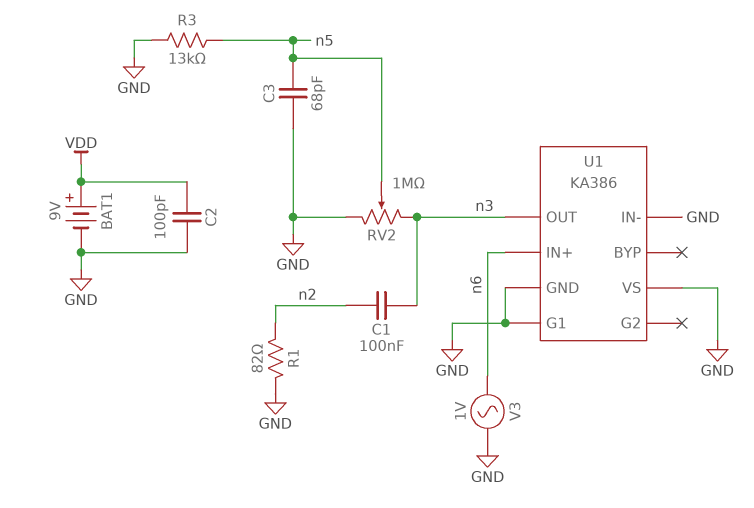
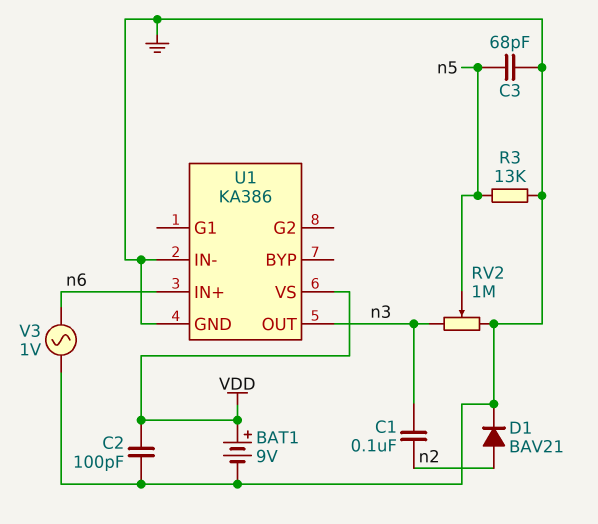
D1: none -> diode BAV21 (A n2, K GND)
R1: 82 (GND, n2) -> none
U1 pin G1: GND -> none
U1 pin VS: GND -> VDD

